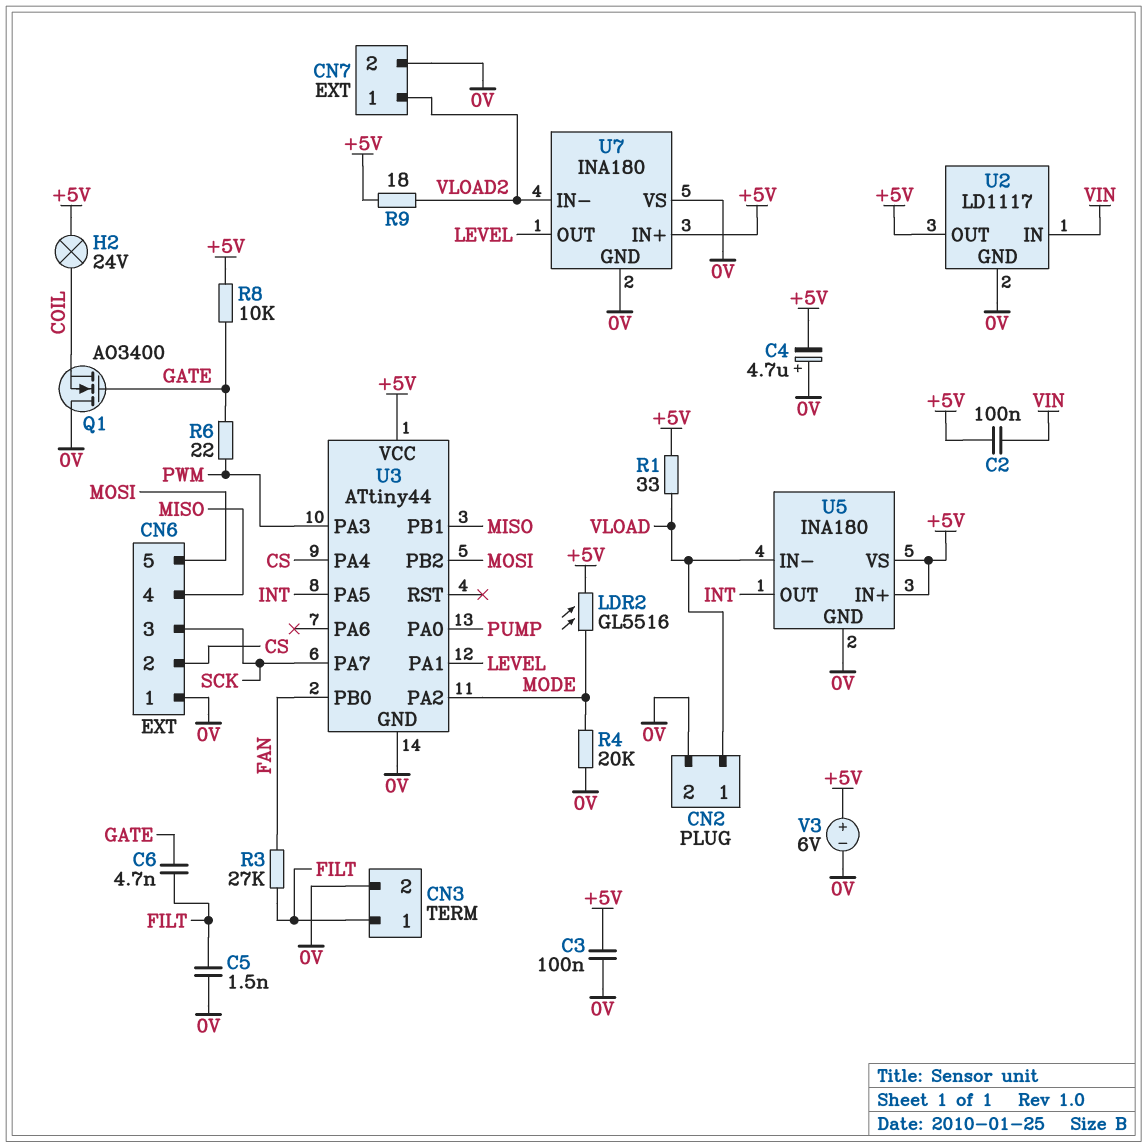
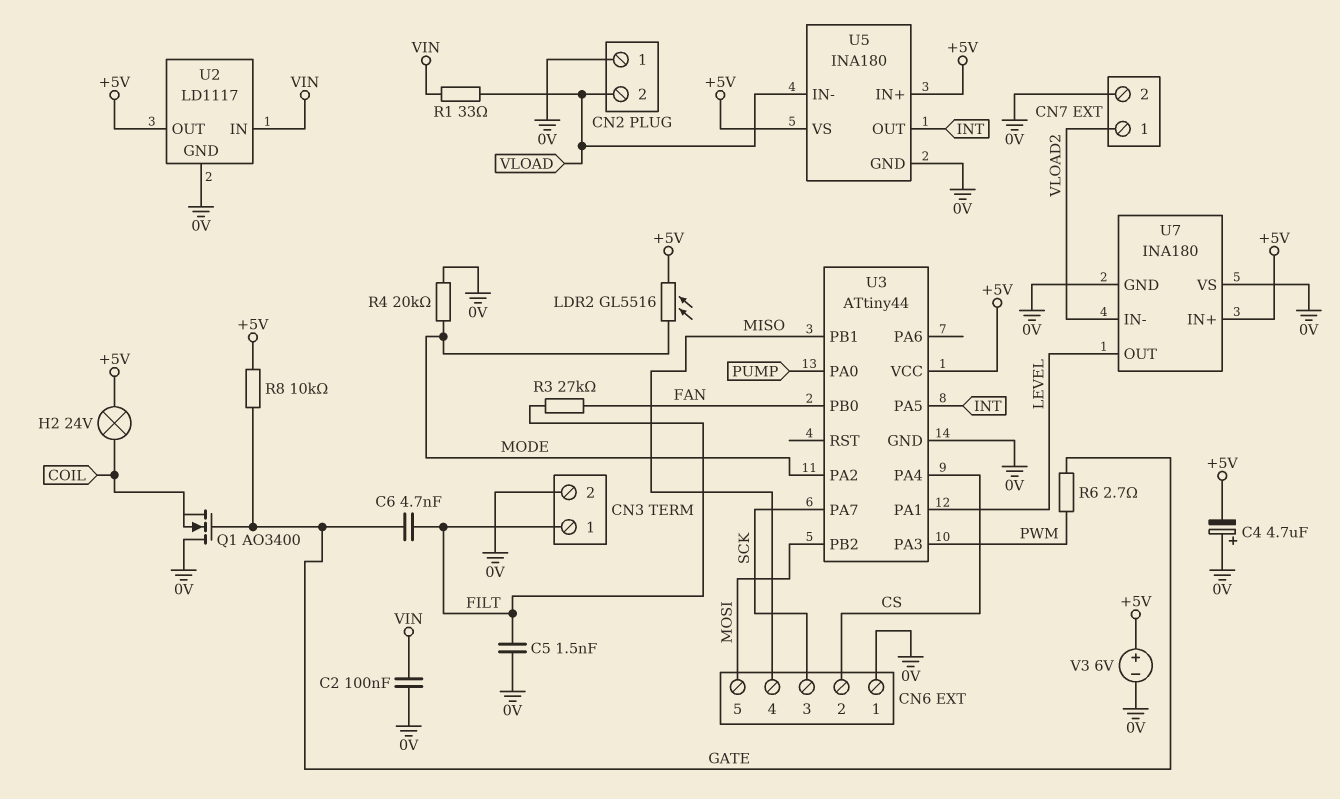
C2: 100nF (+5V, VIN) -> 100nF (0V, VIN)
C3: 100nF (+5V, 0V) -> none
CN2 pin 1: VLOAD -> 0V
CN2 pin 2: 0V -> VLOAD
R1: 33 (+5V, VLOAD) -> 33 (VIN, VLOAD)
R6: 22 (GATE, PWM) -> 2.7 (GATE, PWM)
R9: 18 (+5V, VLOAD2) -> none

